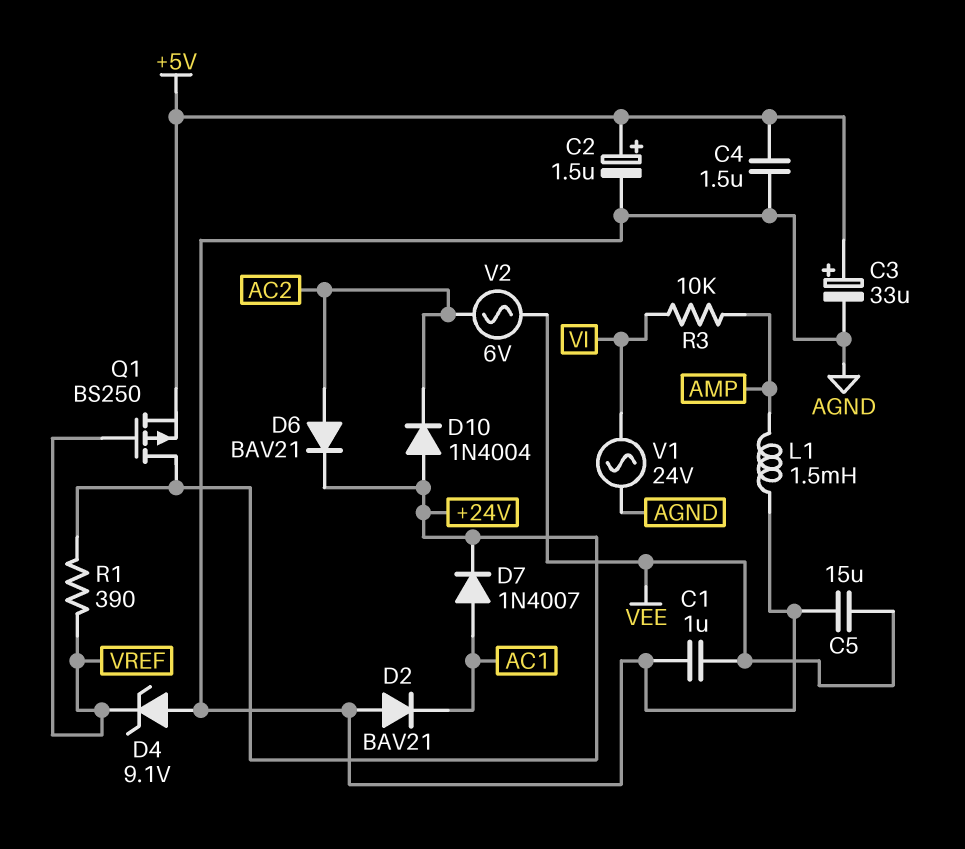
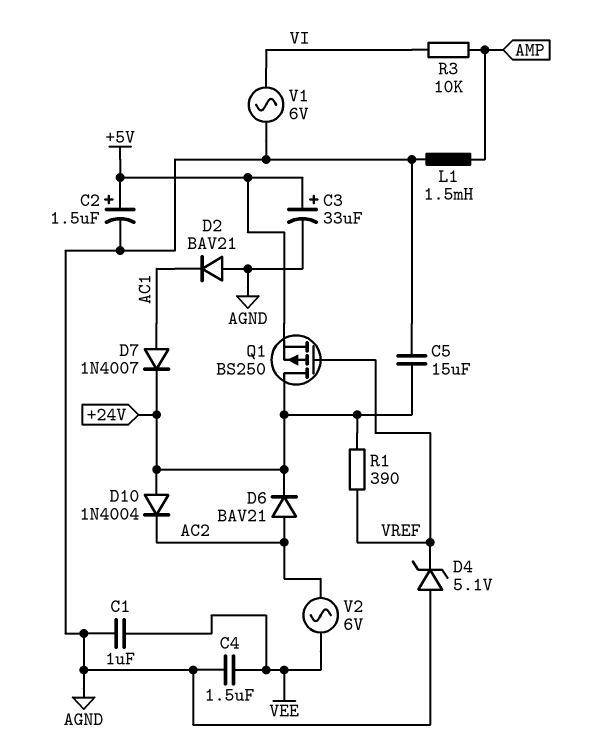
C4: 1.5uF (+5V, AGND) -> 1.5uF (AGND, VEE)
C5: 15uF (AGND, VEE) -> 15uF (+24V, AGND)
D4: zener 9.1V (A AGND, K VREF) -> zener 5.1V (A AGND, K VREF)
V1: AC 24V (AGND, VI) -> AC 6V (AGND, VI)

